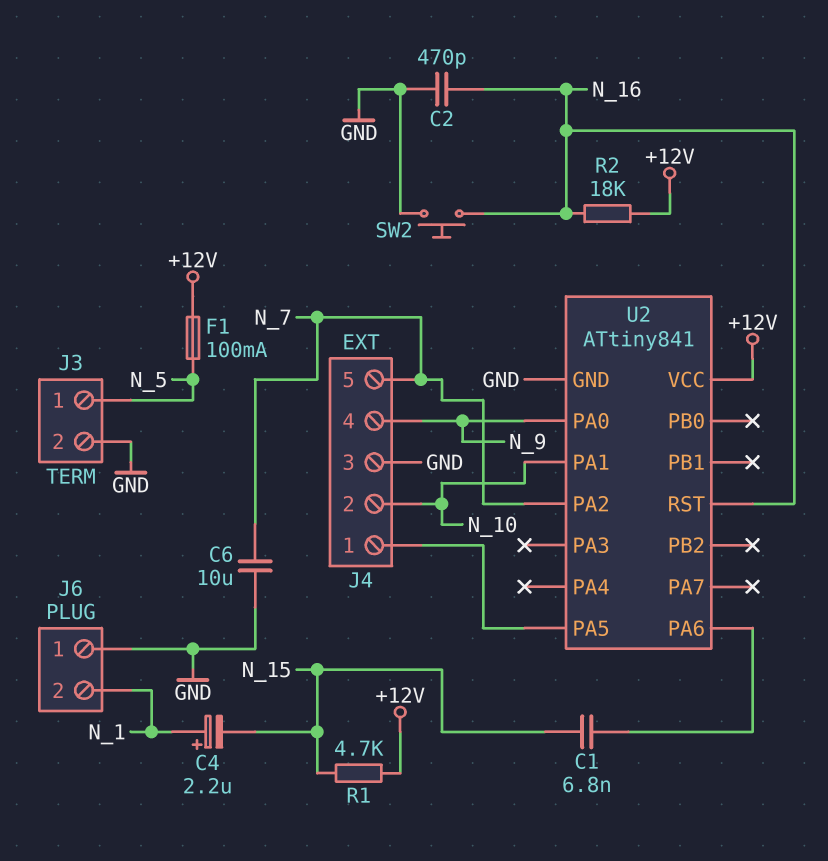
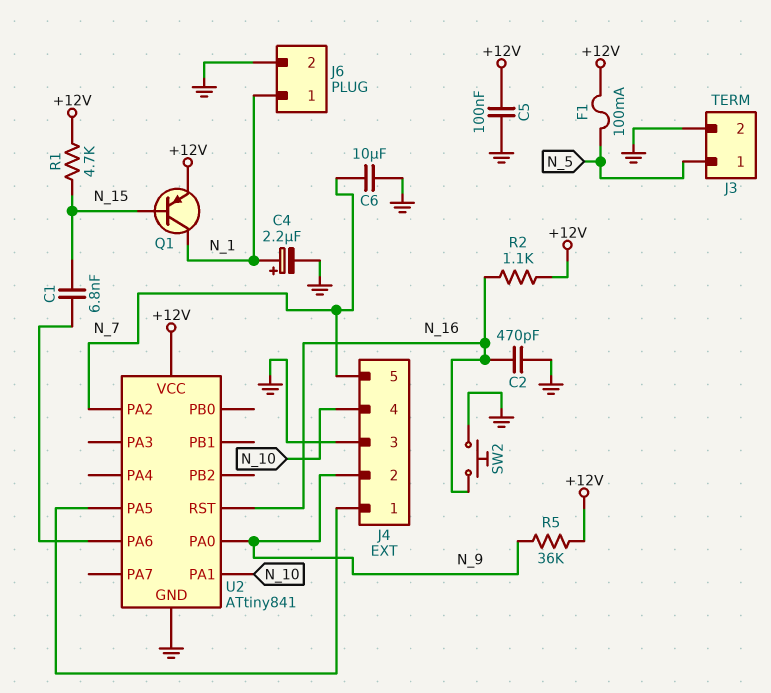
C4: 2.2uF (plus N_1, minus N_15) -> 2.2uF (plus N_1, minus GND)
C5: none -> 100nF (+12V, GND)
J4 pin 2: N_10 -> N_9
J4 pin 4: N_9 -> N_10
J6 pin 1: GND -> N_1
J6 pin 2: N_1 -> GND
Q1: none -> PNP (B N_15, C N_1, E +12V)
R2: 18k (+12V, N_16) -> 1.1k (+12V, N_16)
R5: none -> 36k (+12V, N_9)

